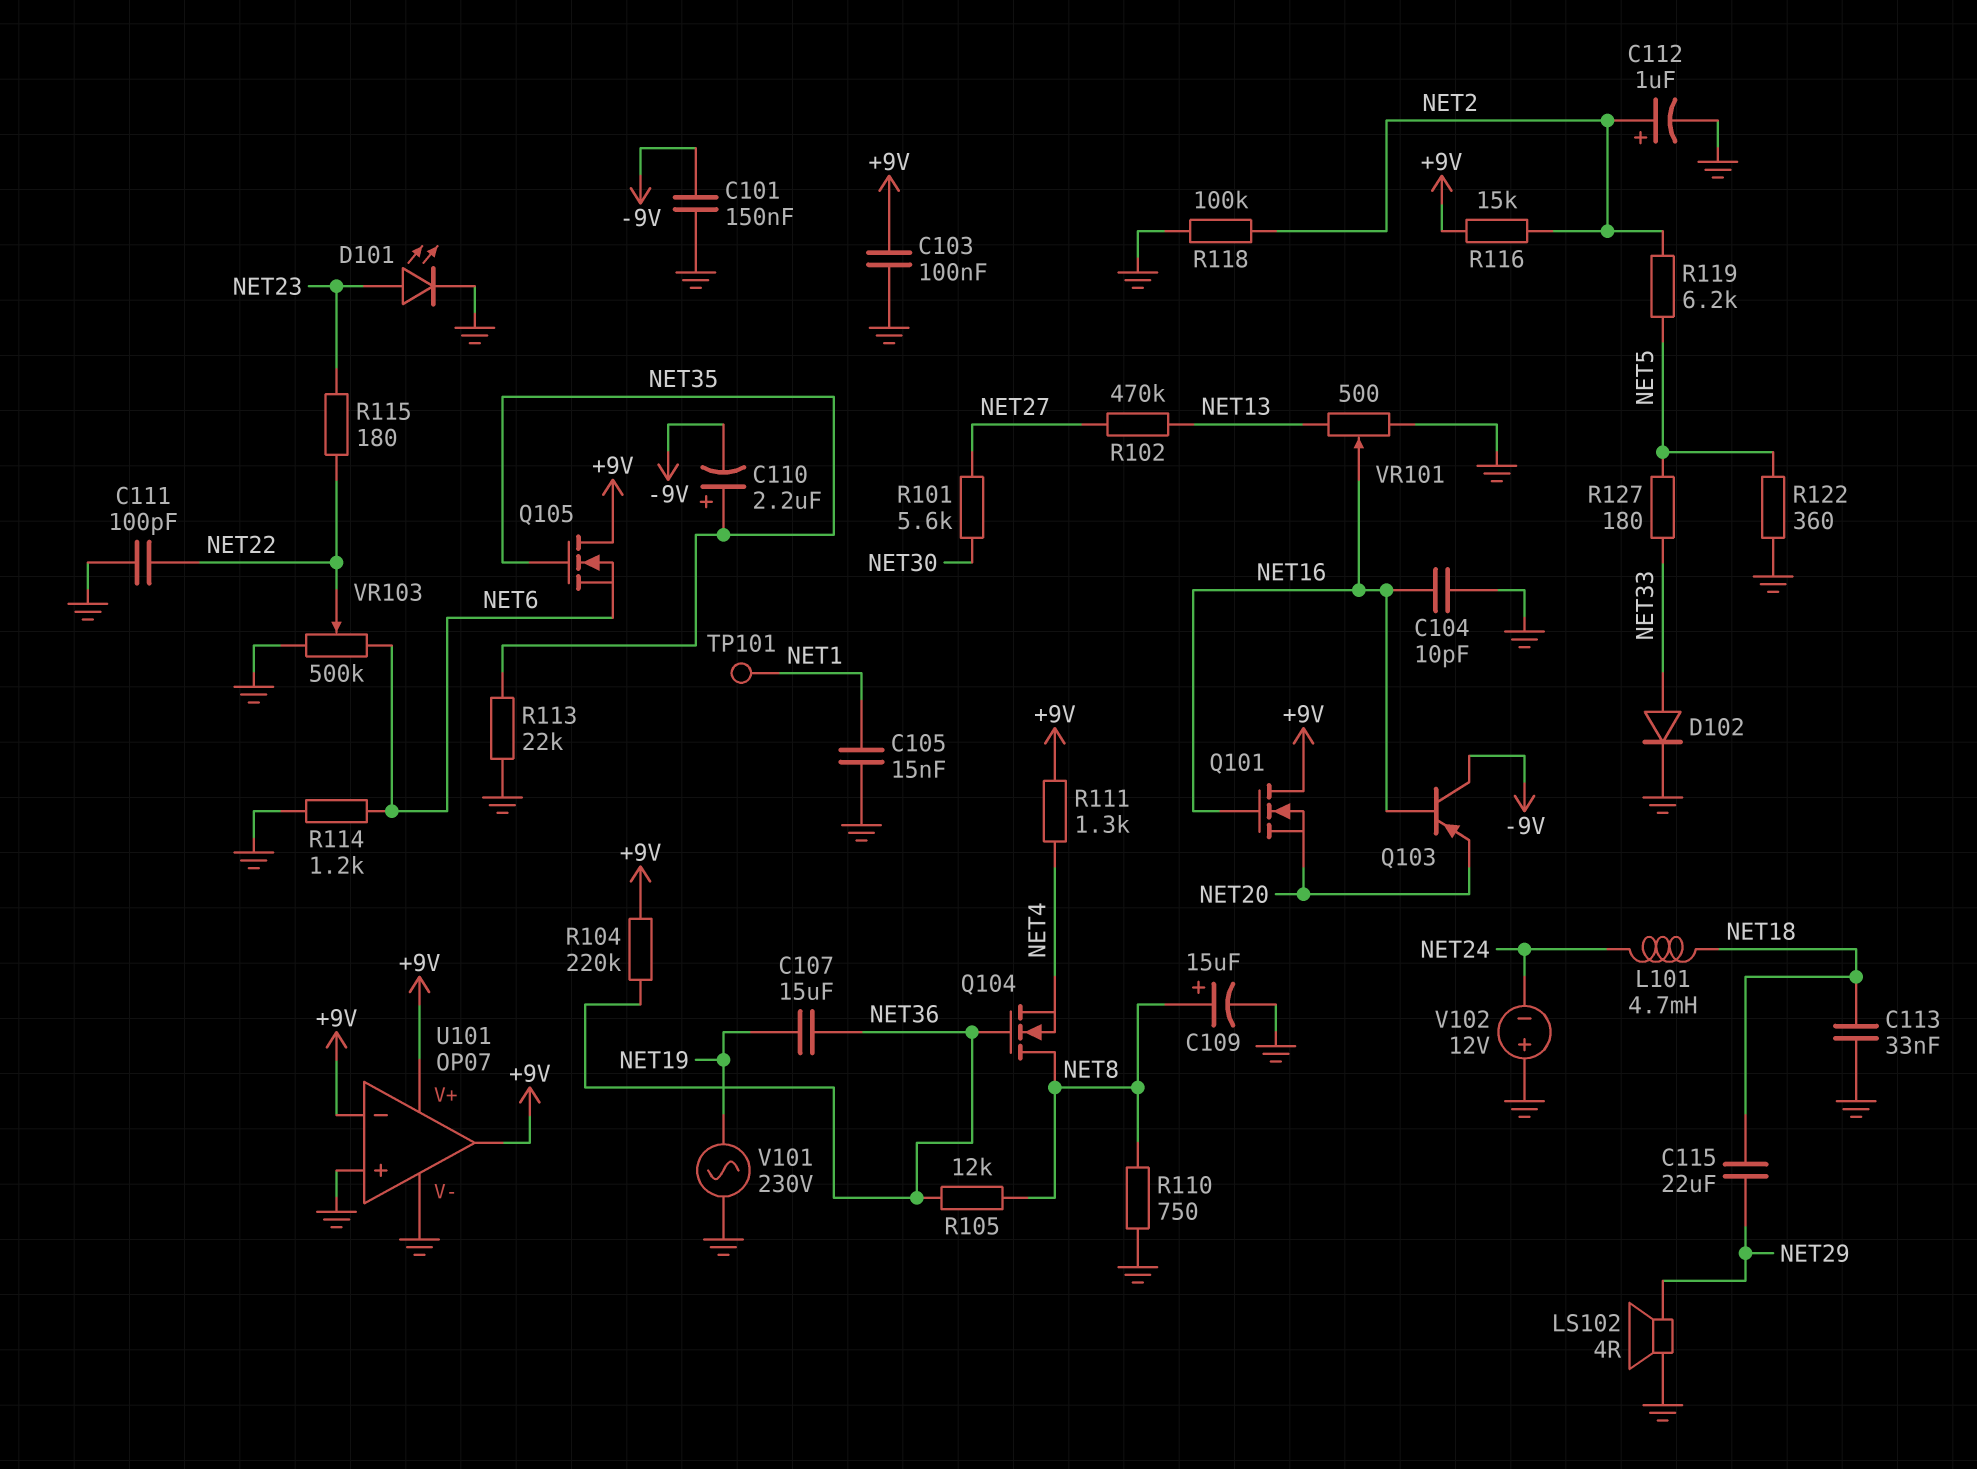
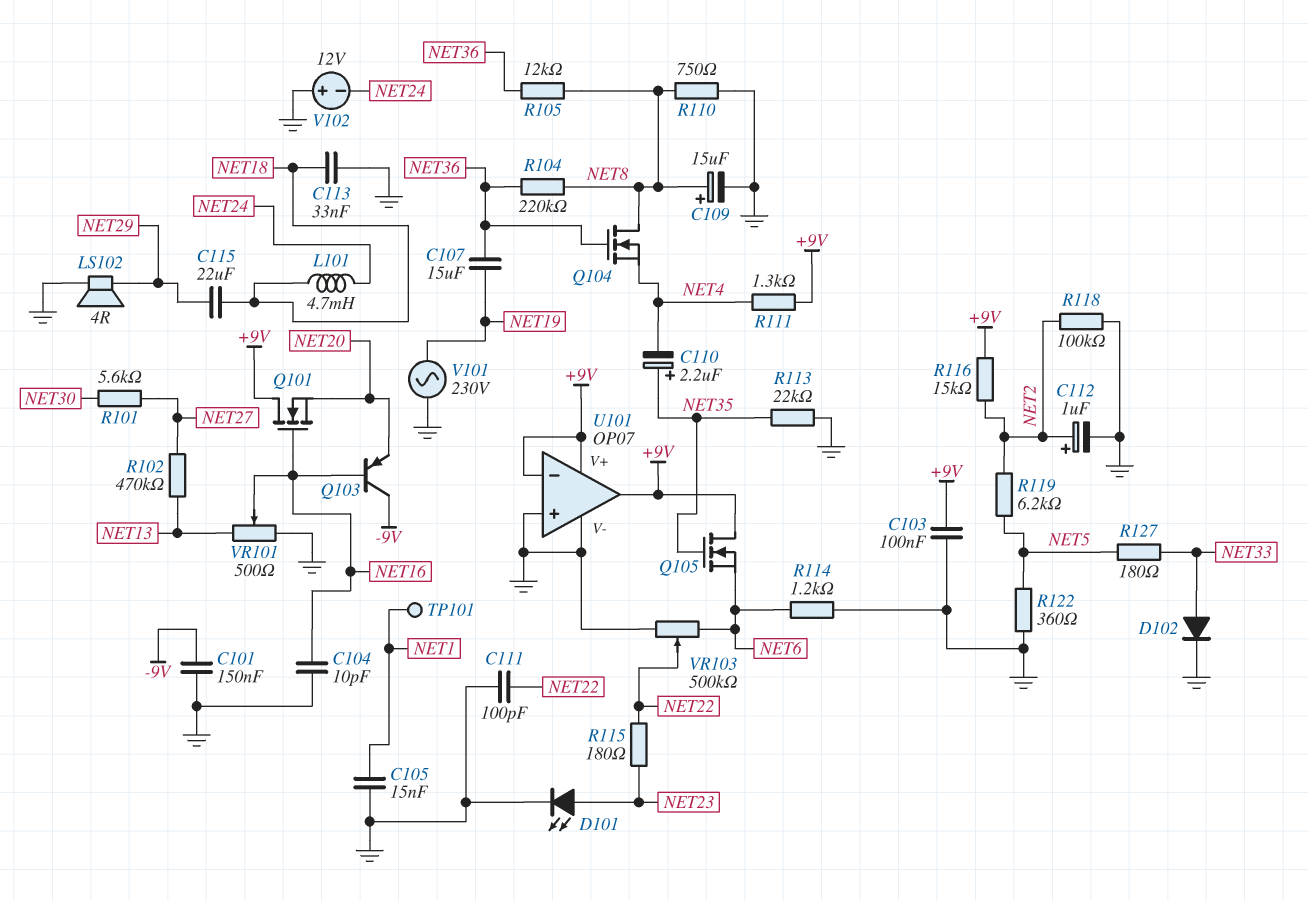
C110: 2.2uF (plus NET35, minus -9V) -> 2.2uF (plus NET35, minus NET4)
R104: 220k (+9V, NET36) -> 220k (NET8, NET36)

